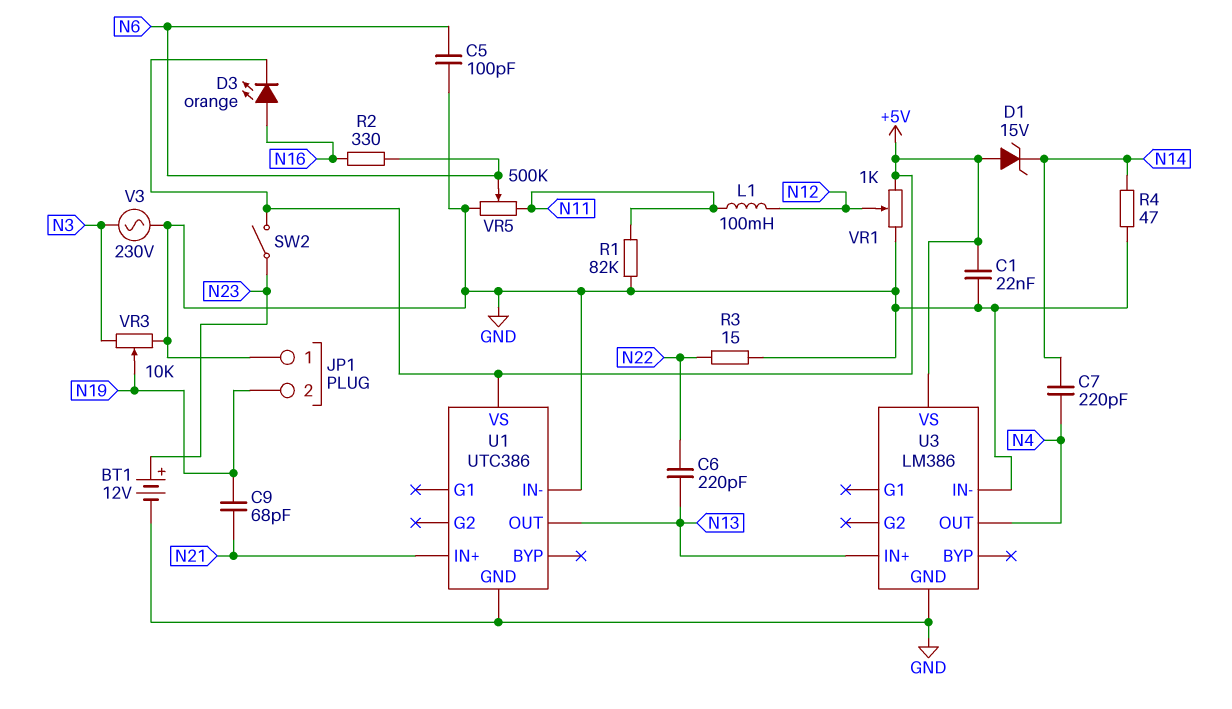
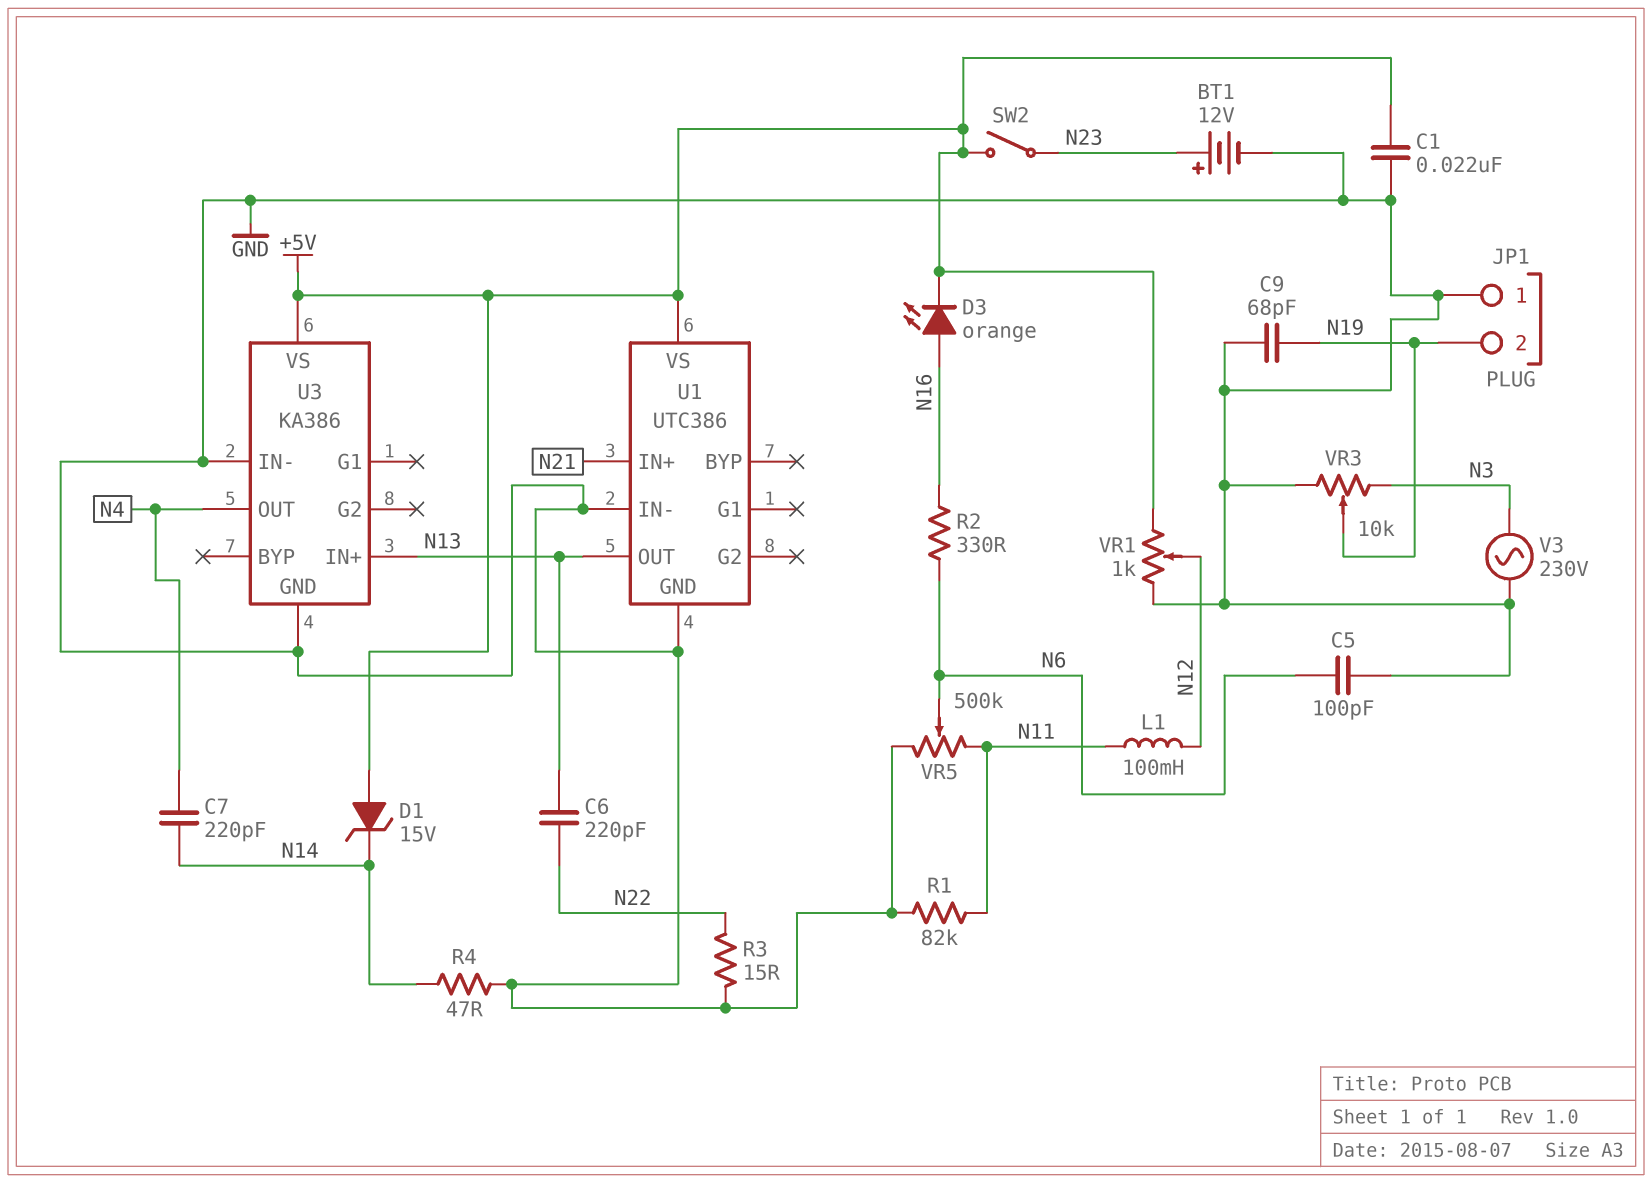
C9: 68pF (N19, N21) -> 68pF (GND, N19)
U3: LM386 -> KA386

